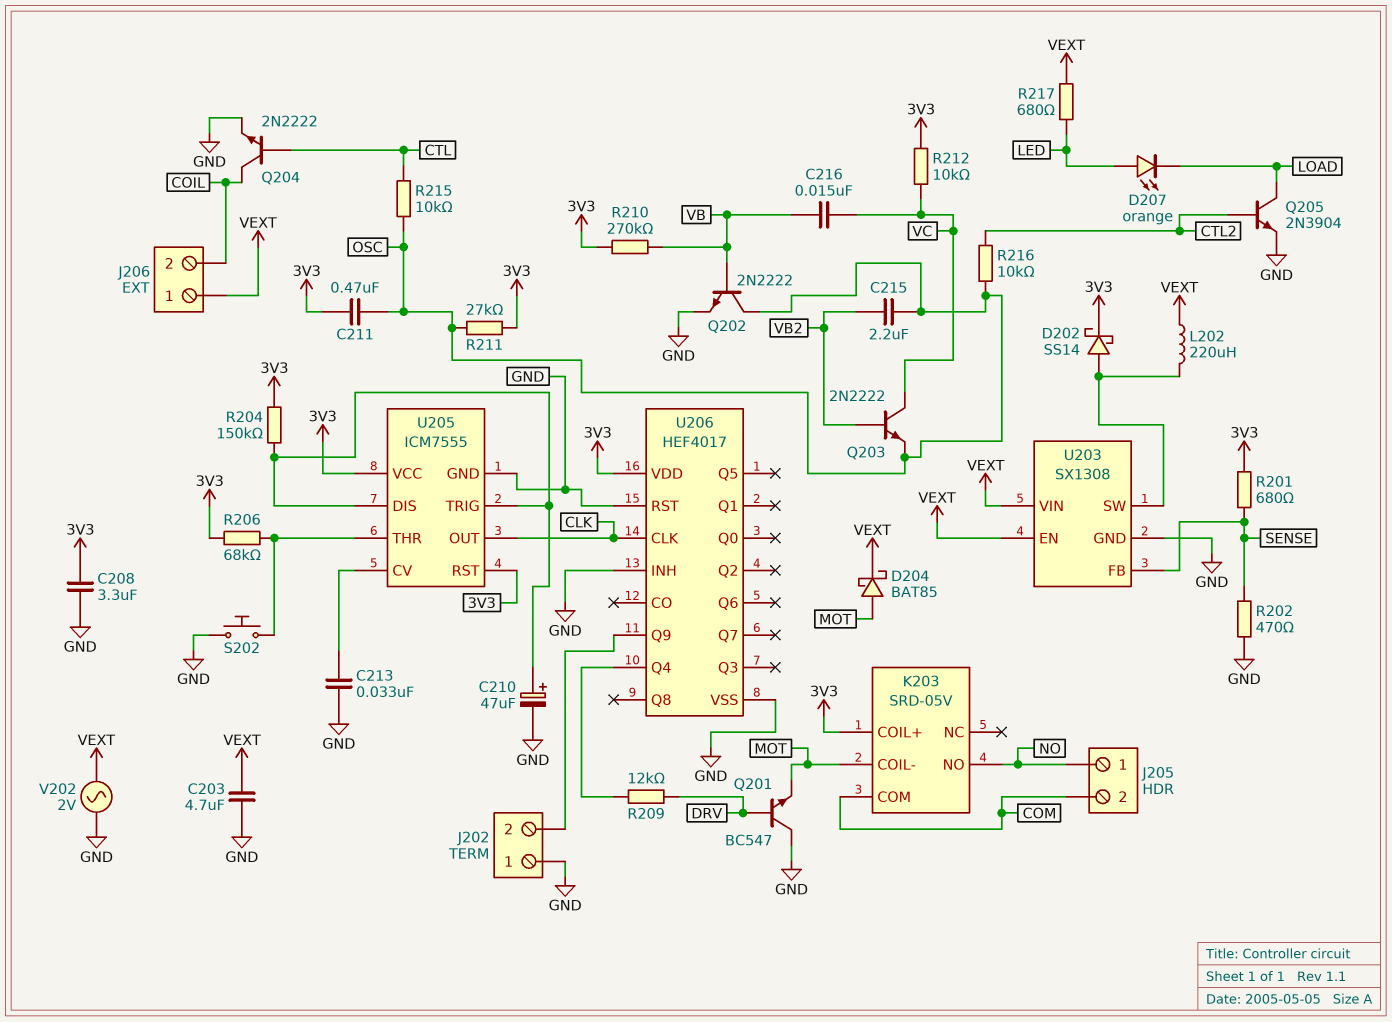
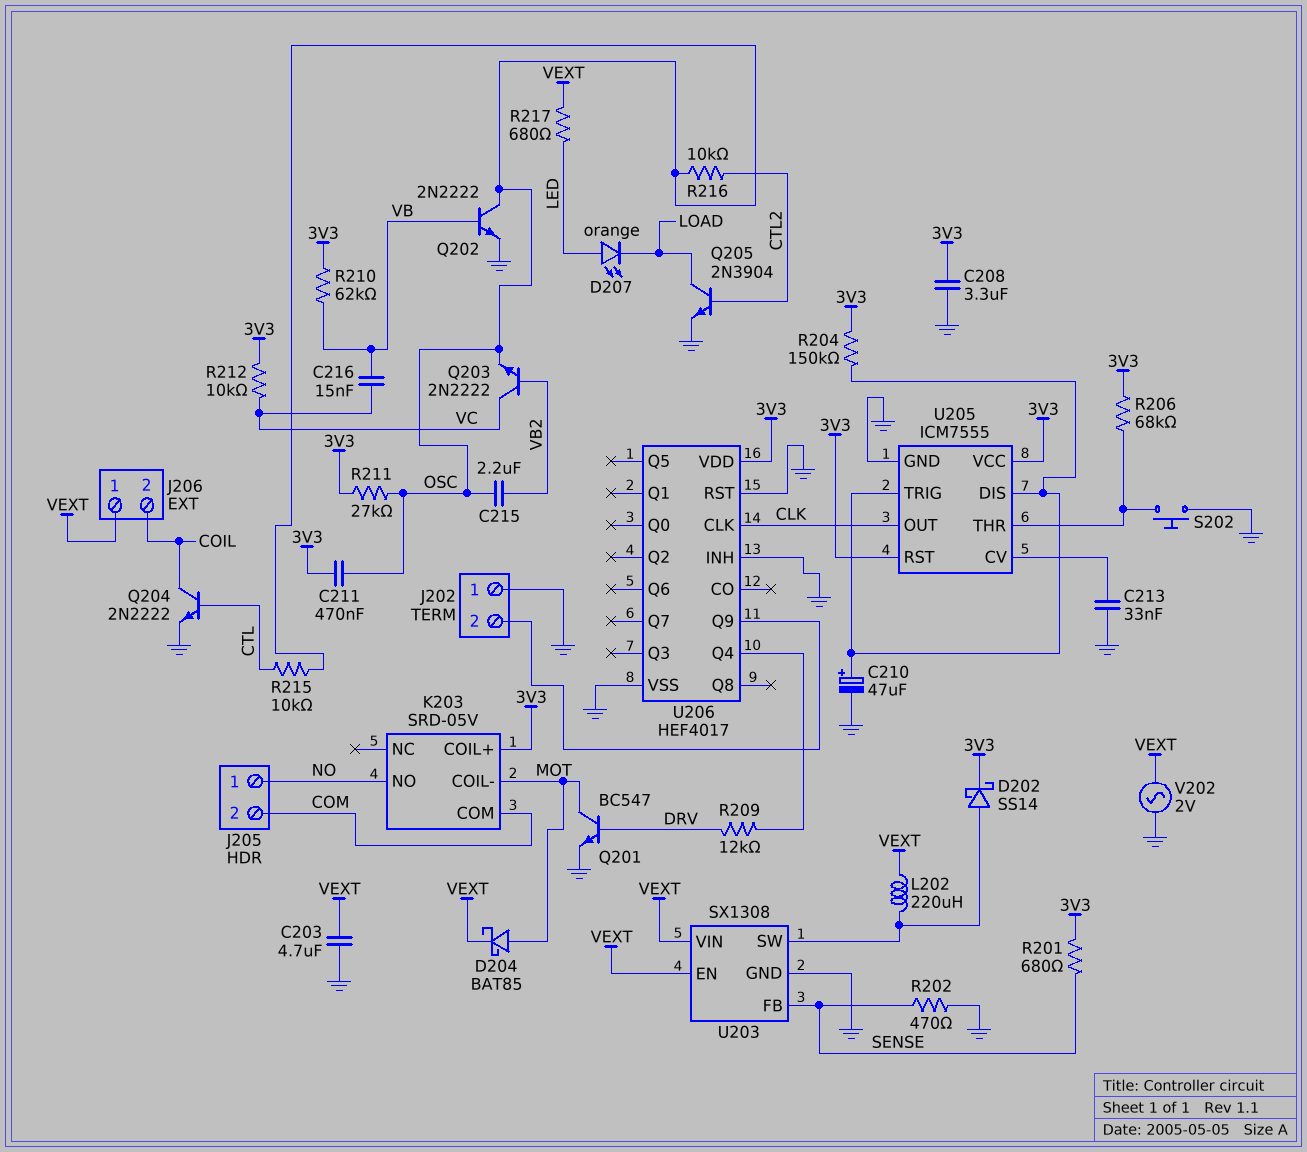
Q201: NPN BC547 (B DRV, C GND, E MOT) -> NPN BC547 (B DRV, C MOT, E GND)
R210: 270k (3V3, VB) -> 62k (3V3, VB)

